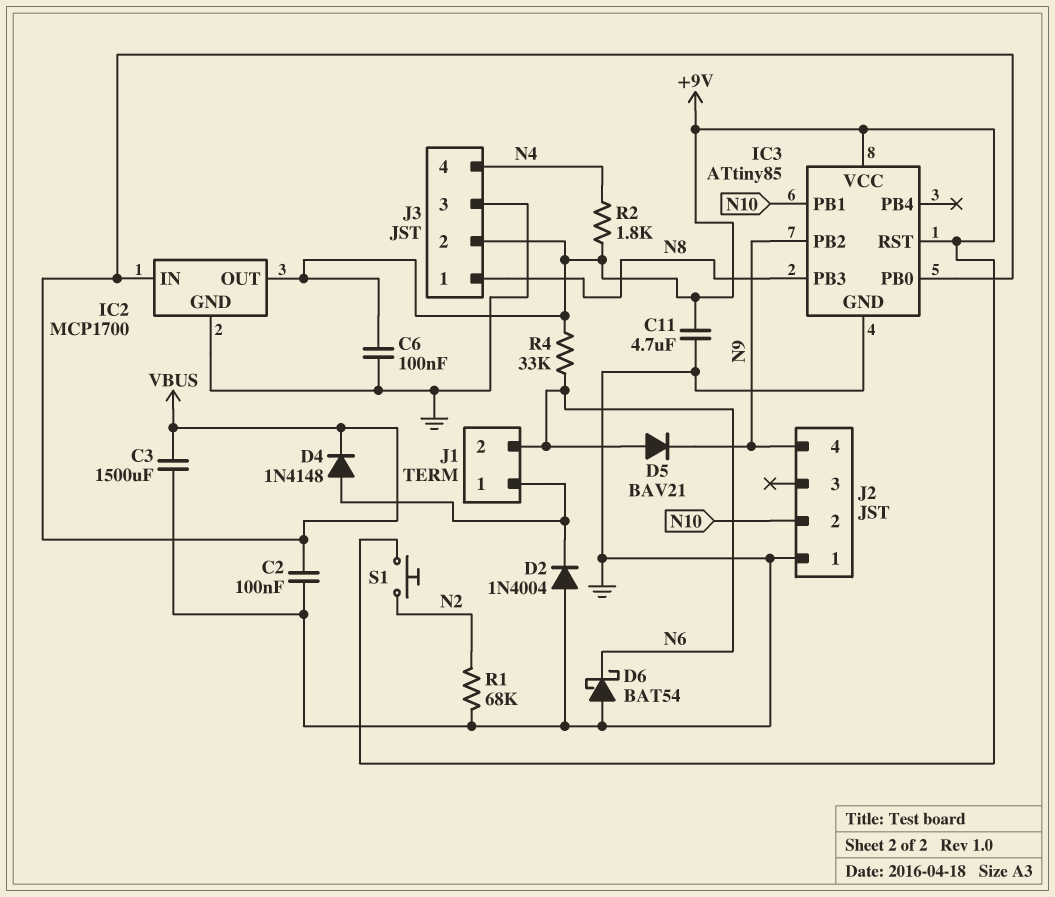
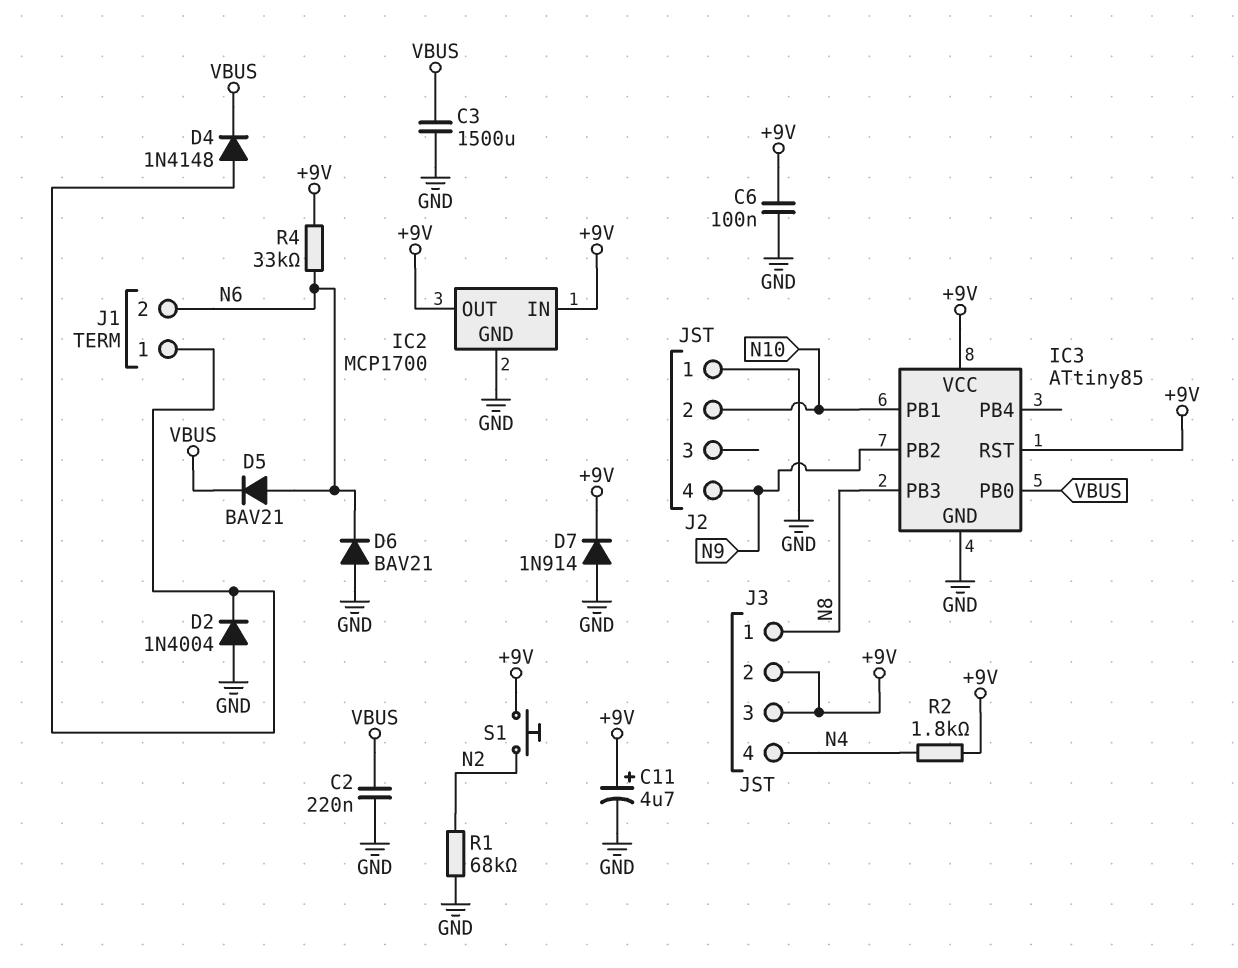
C2: 100nF (GND, VBUS) -> 220nF (GND, VBUS)
C11: 4.7uF (+9V, GND) -> 4.7uF (plus +9V, minus GND)
D5: diode BAV21 (A N6, K N9) -> diode BAV21 (A N6, K VBUS)
D6: schottky BAT54 (A GND, K N6) -> diode BAV21 (A GND, K N6)
D7: none -> diode 1N914 (A GND, K +9V)
IC2 pin IN: VBUS -> +9V
J3 pin 3: GND -> +9V

